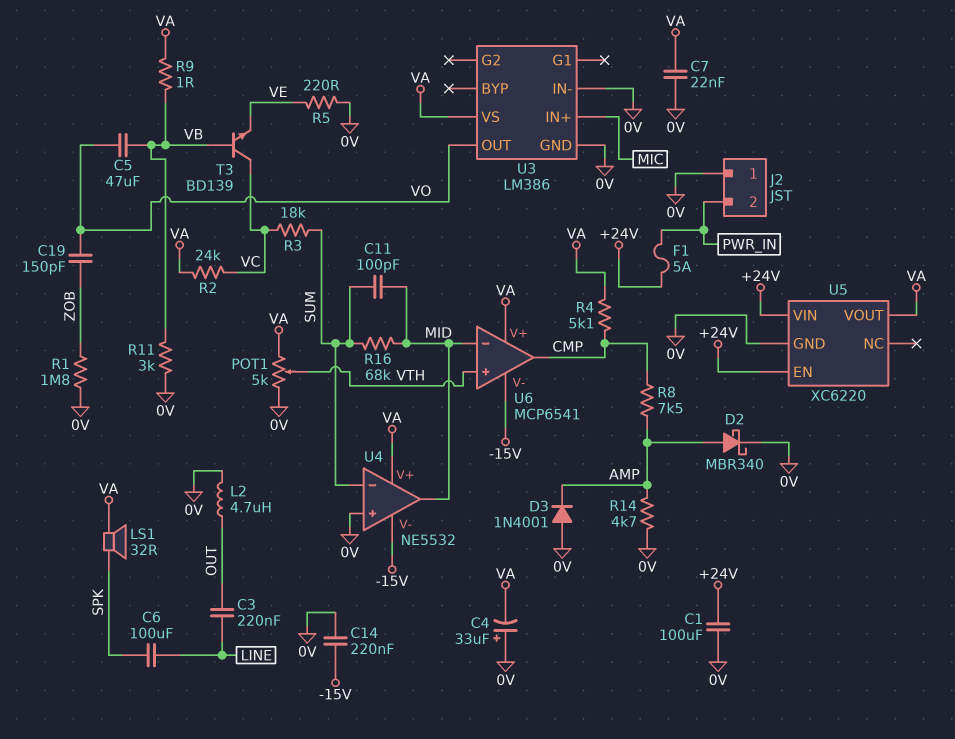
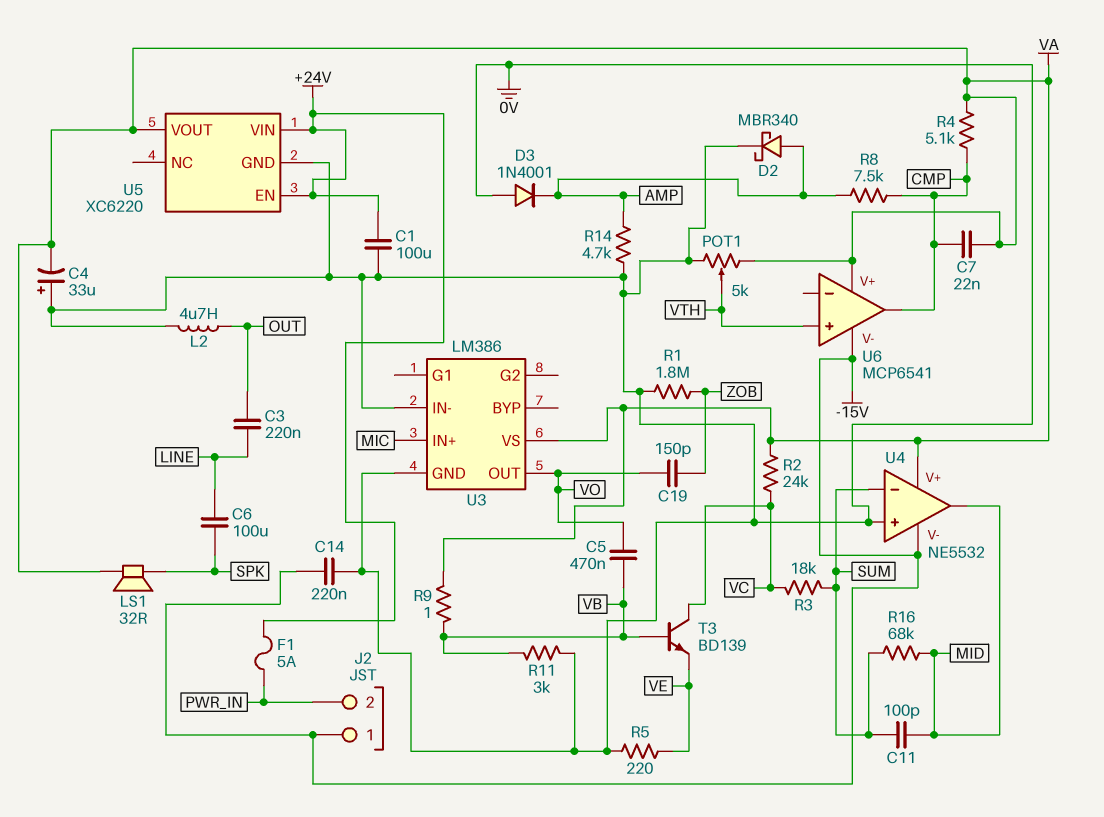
C5: 47uF (VB, VO) -> 470nF (VB, VO)
C7: 22nF (0V, VA) -> 22nF (CMP, VA)
J2 pin 1: 0V -> -15V
U6 pin in-: MID -> none

